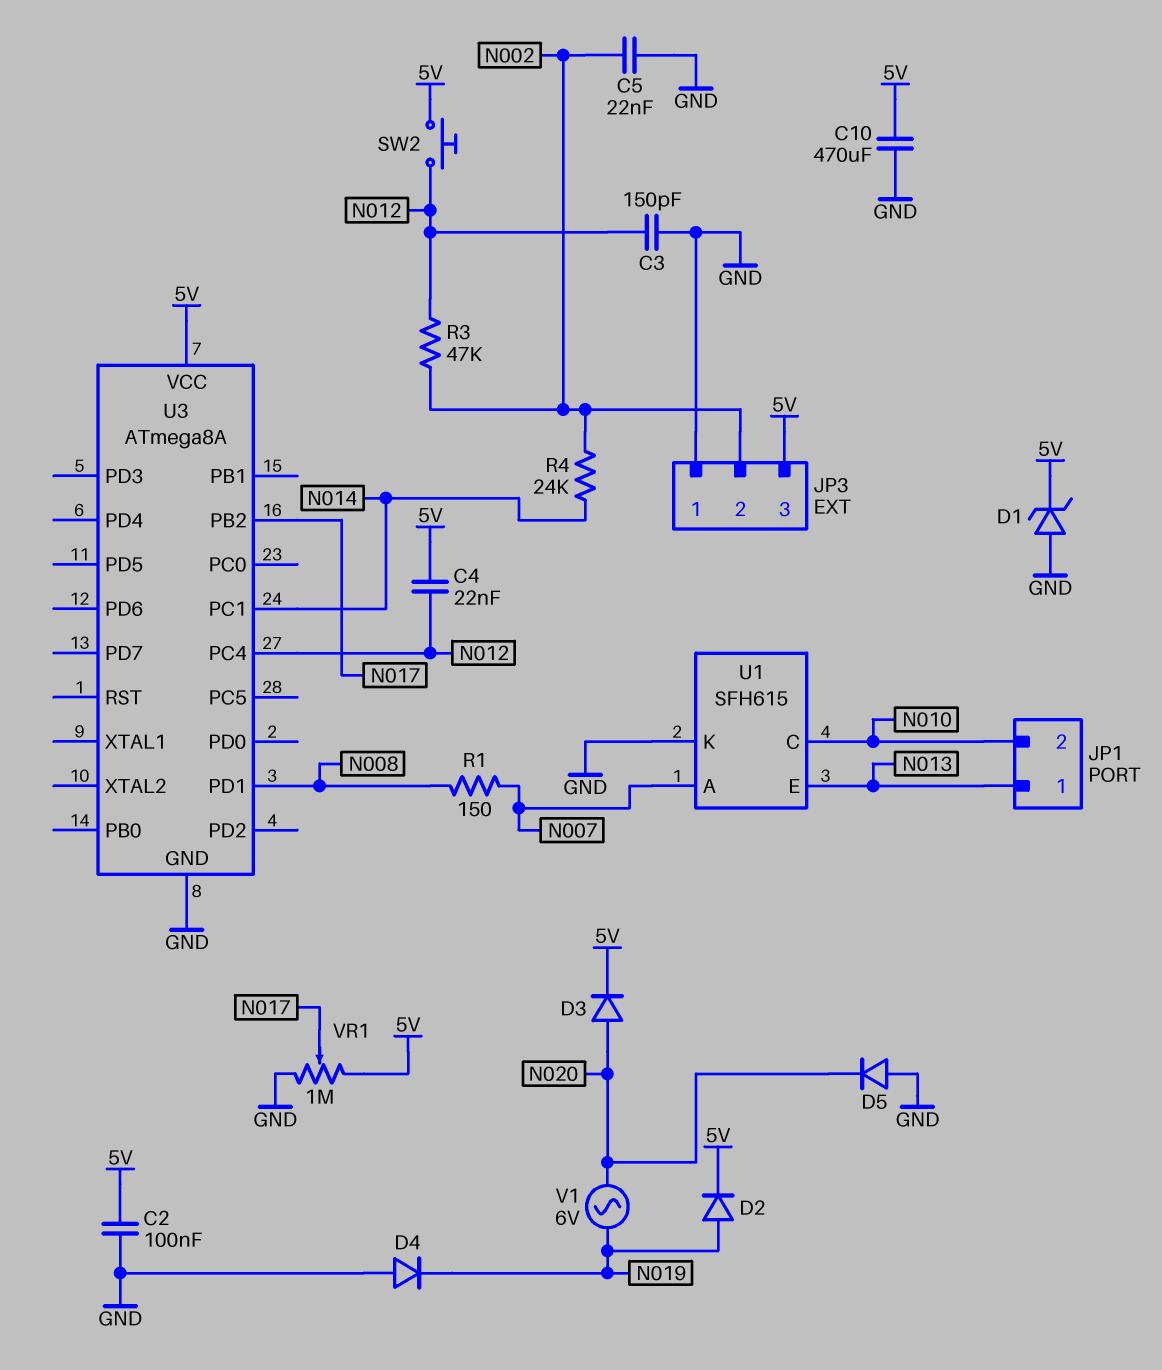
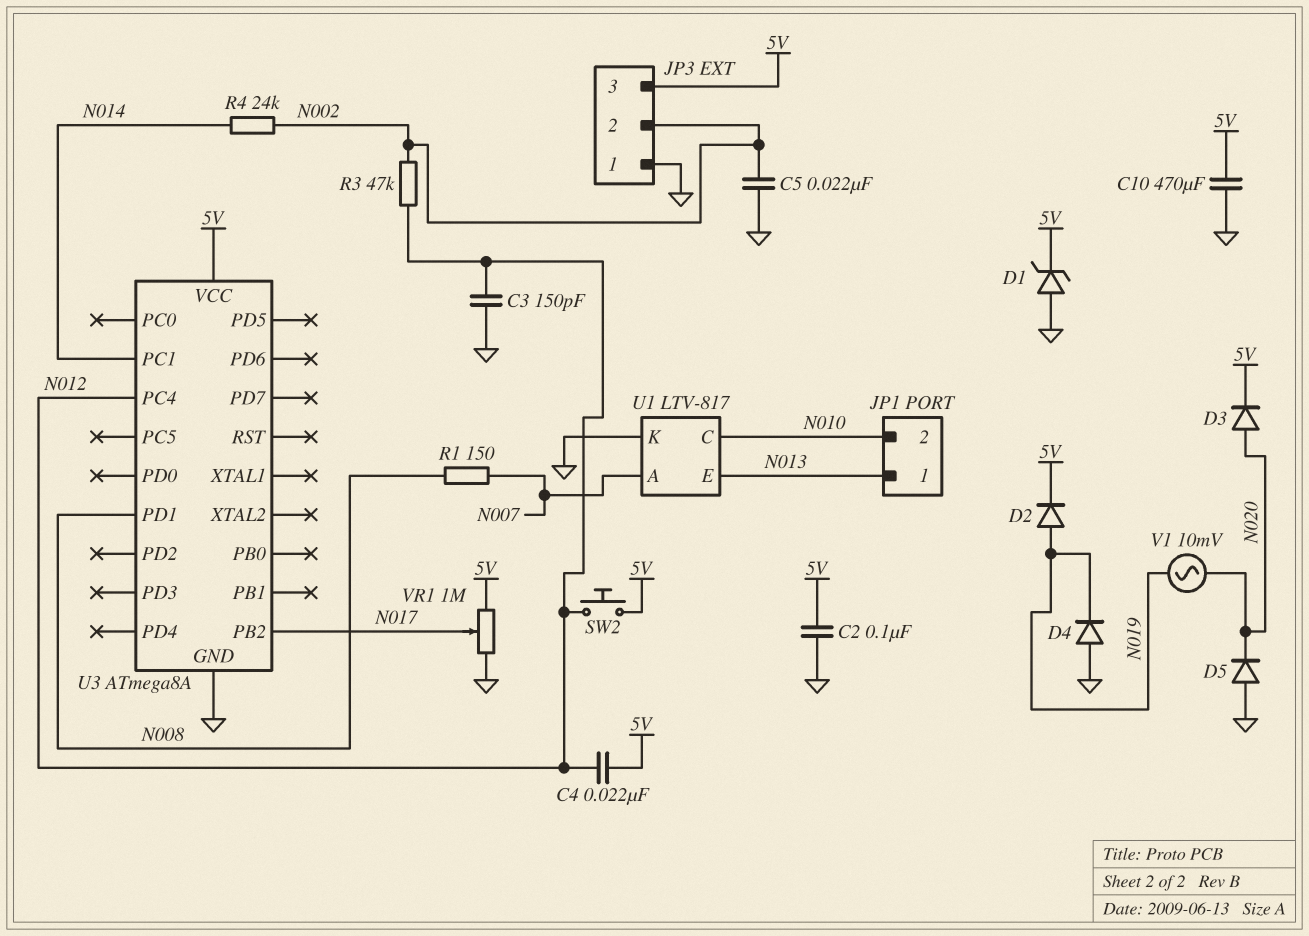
U1: SFH615 -> LTV-817
V1: AC 6V (N019, N020) -> AC 10mV (N019, N020)

